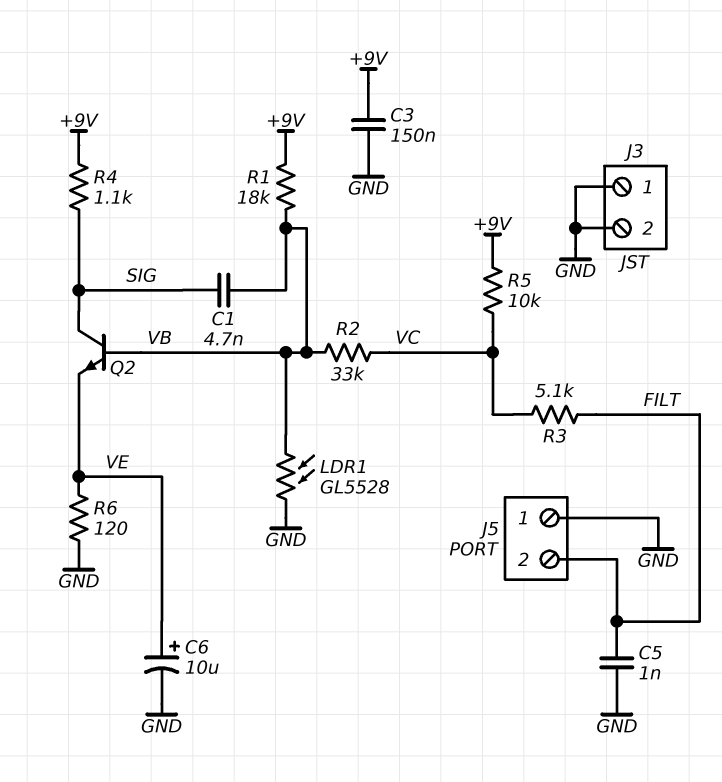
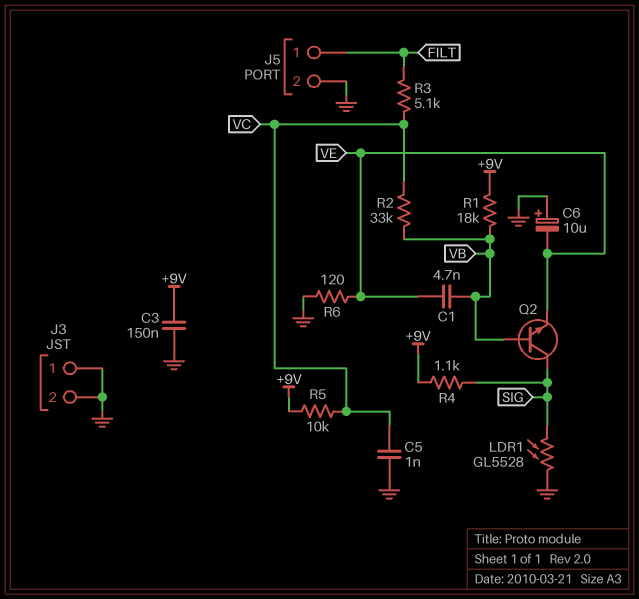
C1: 4.7nF (SIG, VB) -> 4.7nF (VB, VE)
C5: 1nF (FILT, GND) -> 1nF (GND, VC)
C6: 10uF (plus VE, minus GND) -> 10uF (plus GND, minus VE)
J5 pin 1: GND -> FILT
J5 pin 2: FILT -> GND
LDR1: GL5528 (GND, VB) -> GL5528 (GND, SIG)

